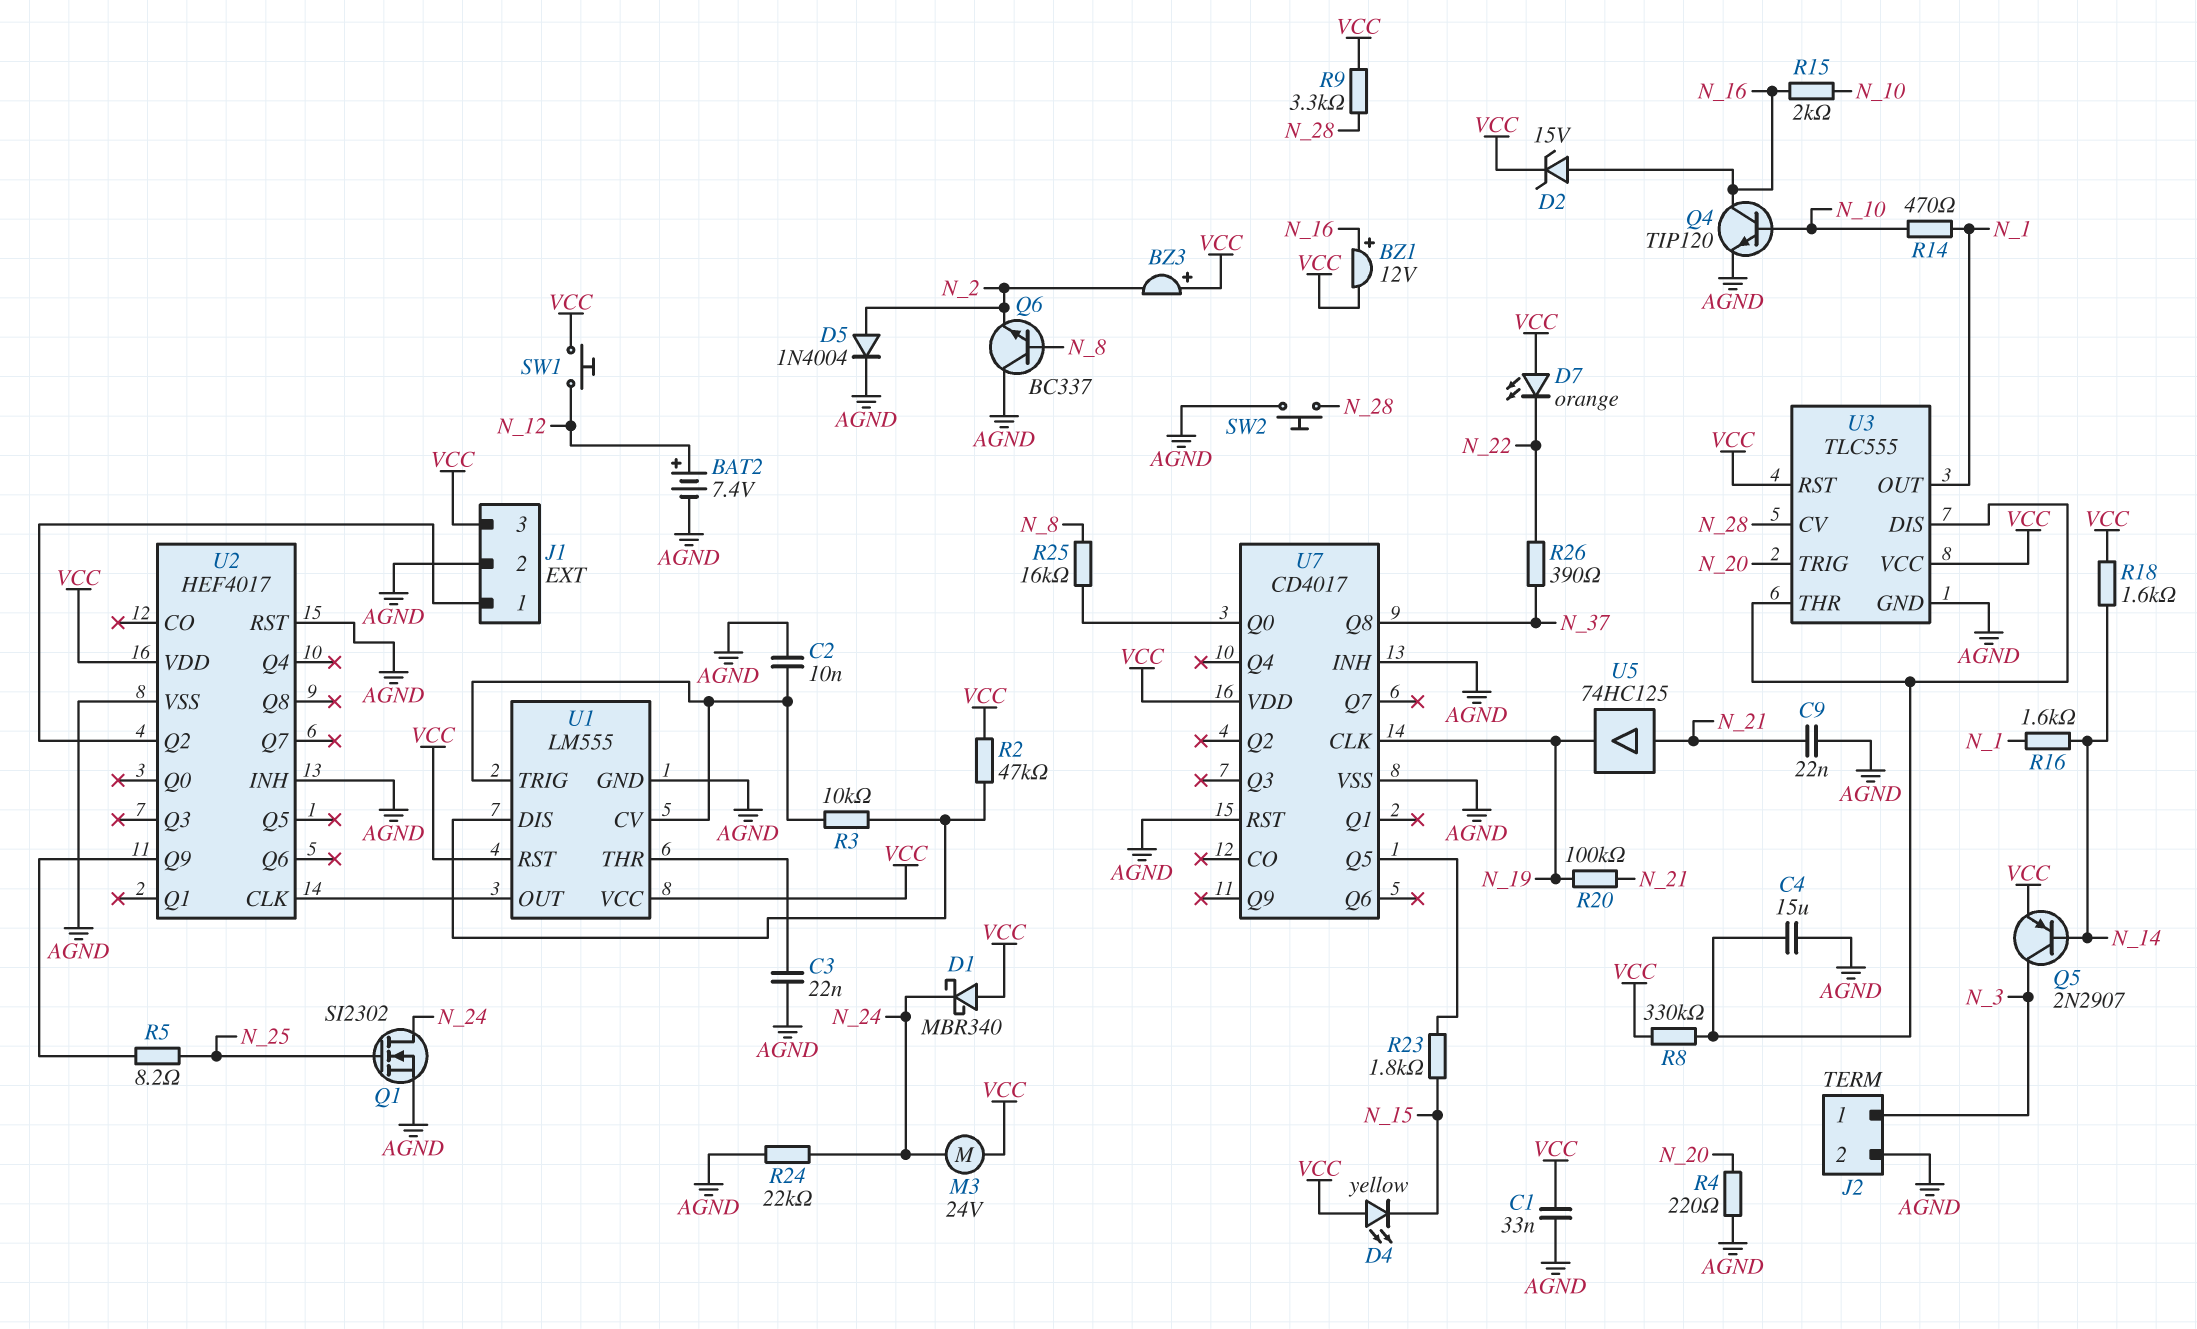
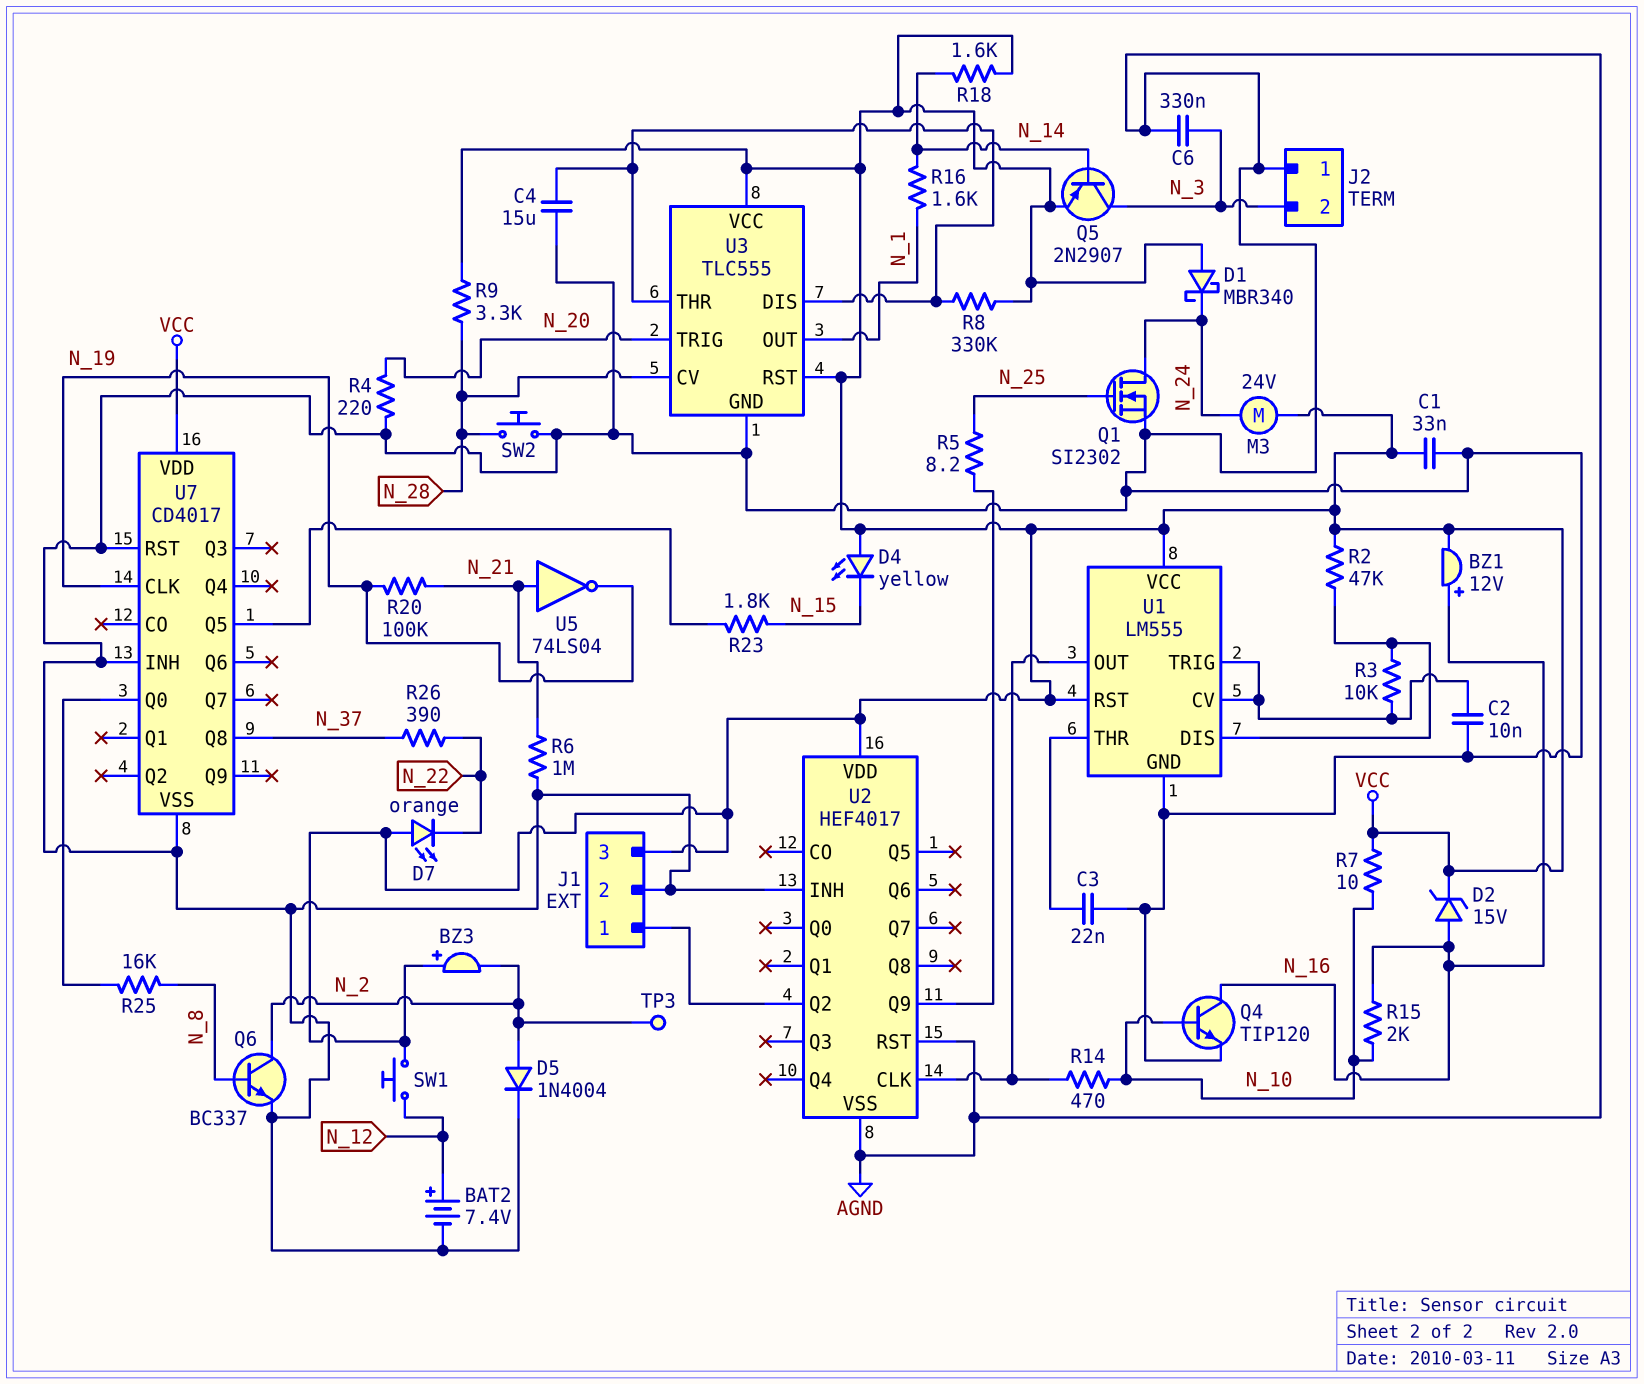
C6: none -> 330nF (AGND, N_3)
C9: 22nF (AGND, N_21) -> none
J2 pin 1: N_3 -> AGND
J2 pin 2: AGND -> N_3
Q6: NPN BC337 (B N_8, C AGND, E N_2) -> NPN BC337 (B N_8, C N_2, E AGND)
R6: none -> 1M (AGND, N_21)
R7: none -> 10 (N_10, VCC)
R14: 470 (N_1, N_10) -> 470 (N_10, U1/OUT)
R24: 22k (AGND, N_24) -> none
TP3: none -> test point (N_2)
U5: buffer 74HC125 (in N_21, out N_19) -> NOT 74LS04 (in N_21, out N_19)

